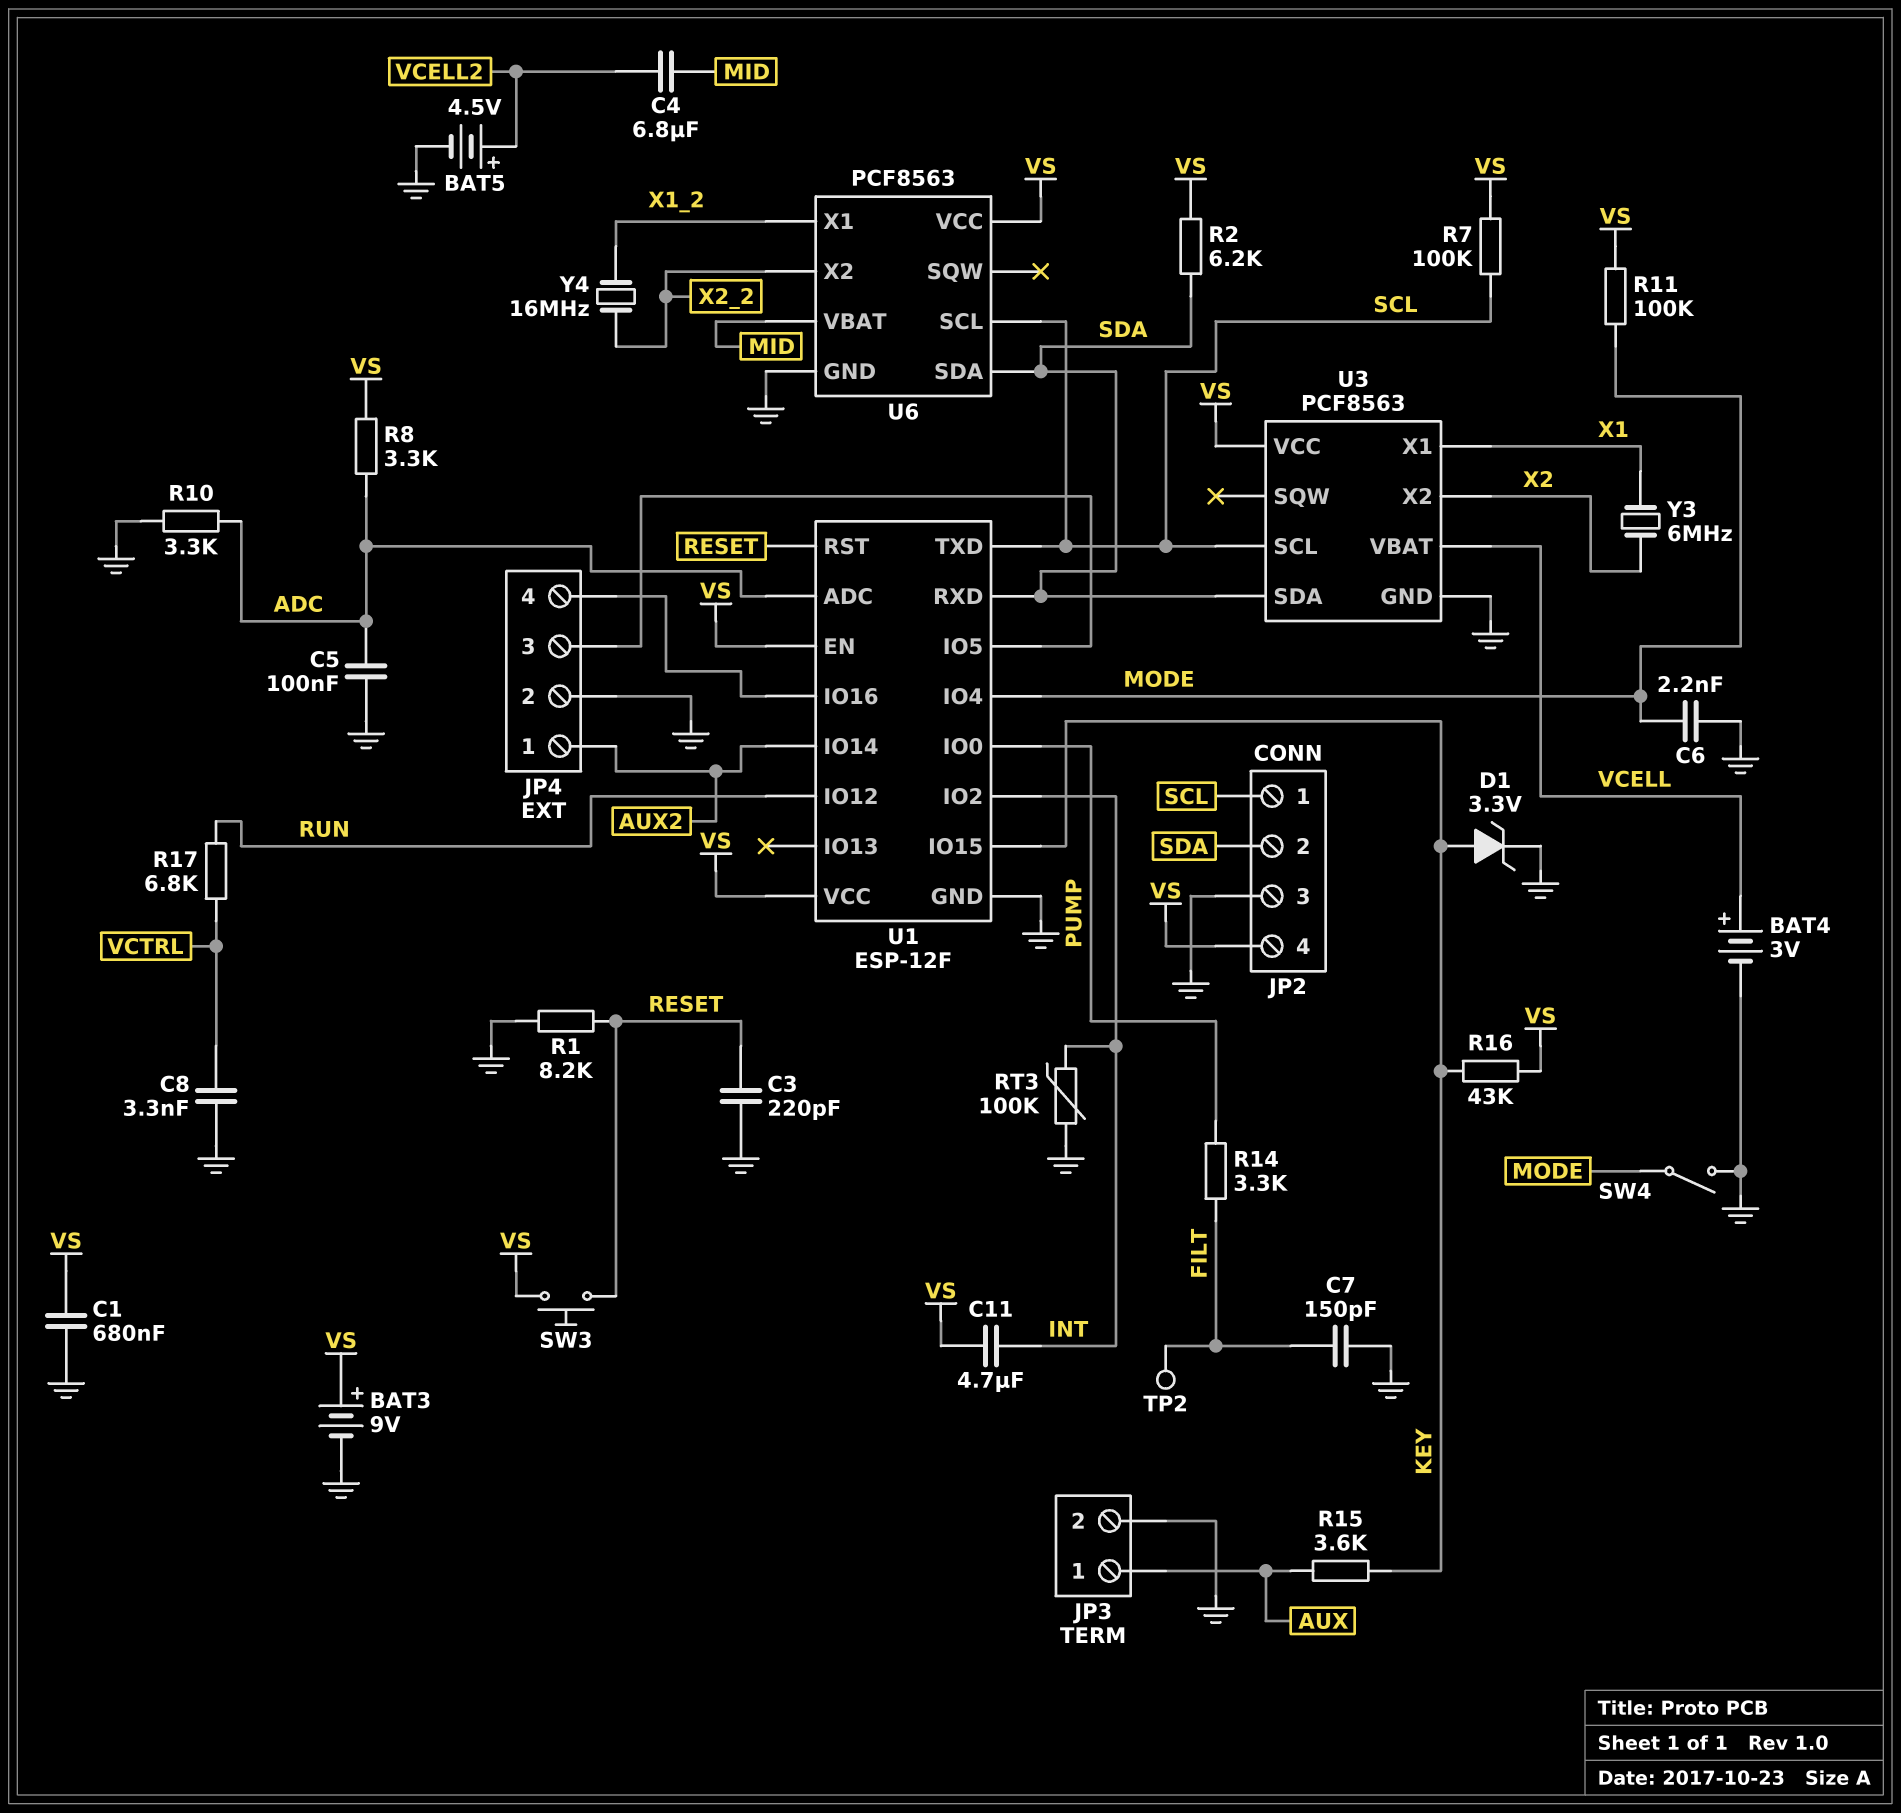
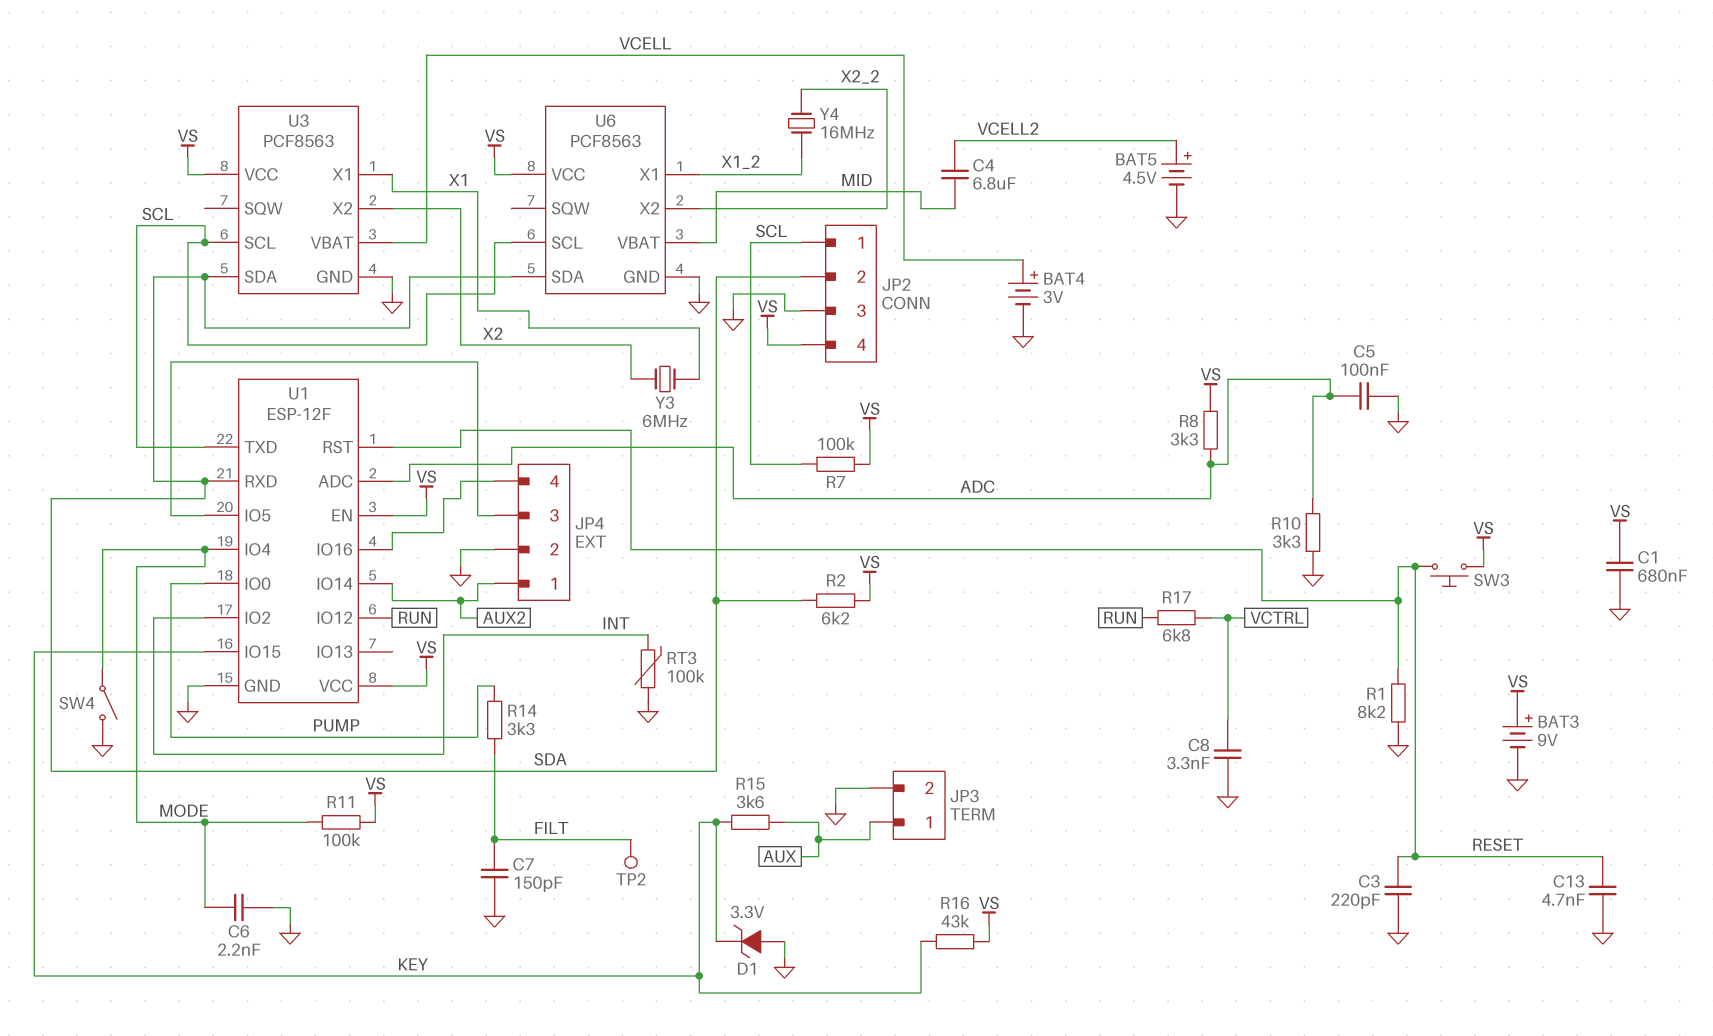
C11: 4.7uF (INT, VS) -> none
C13: none -> 4.7nF (GND, RESET)
D1: zener 3.3V (A KEY, K GND) -> zener 3.3V (A GND, K KEY)

